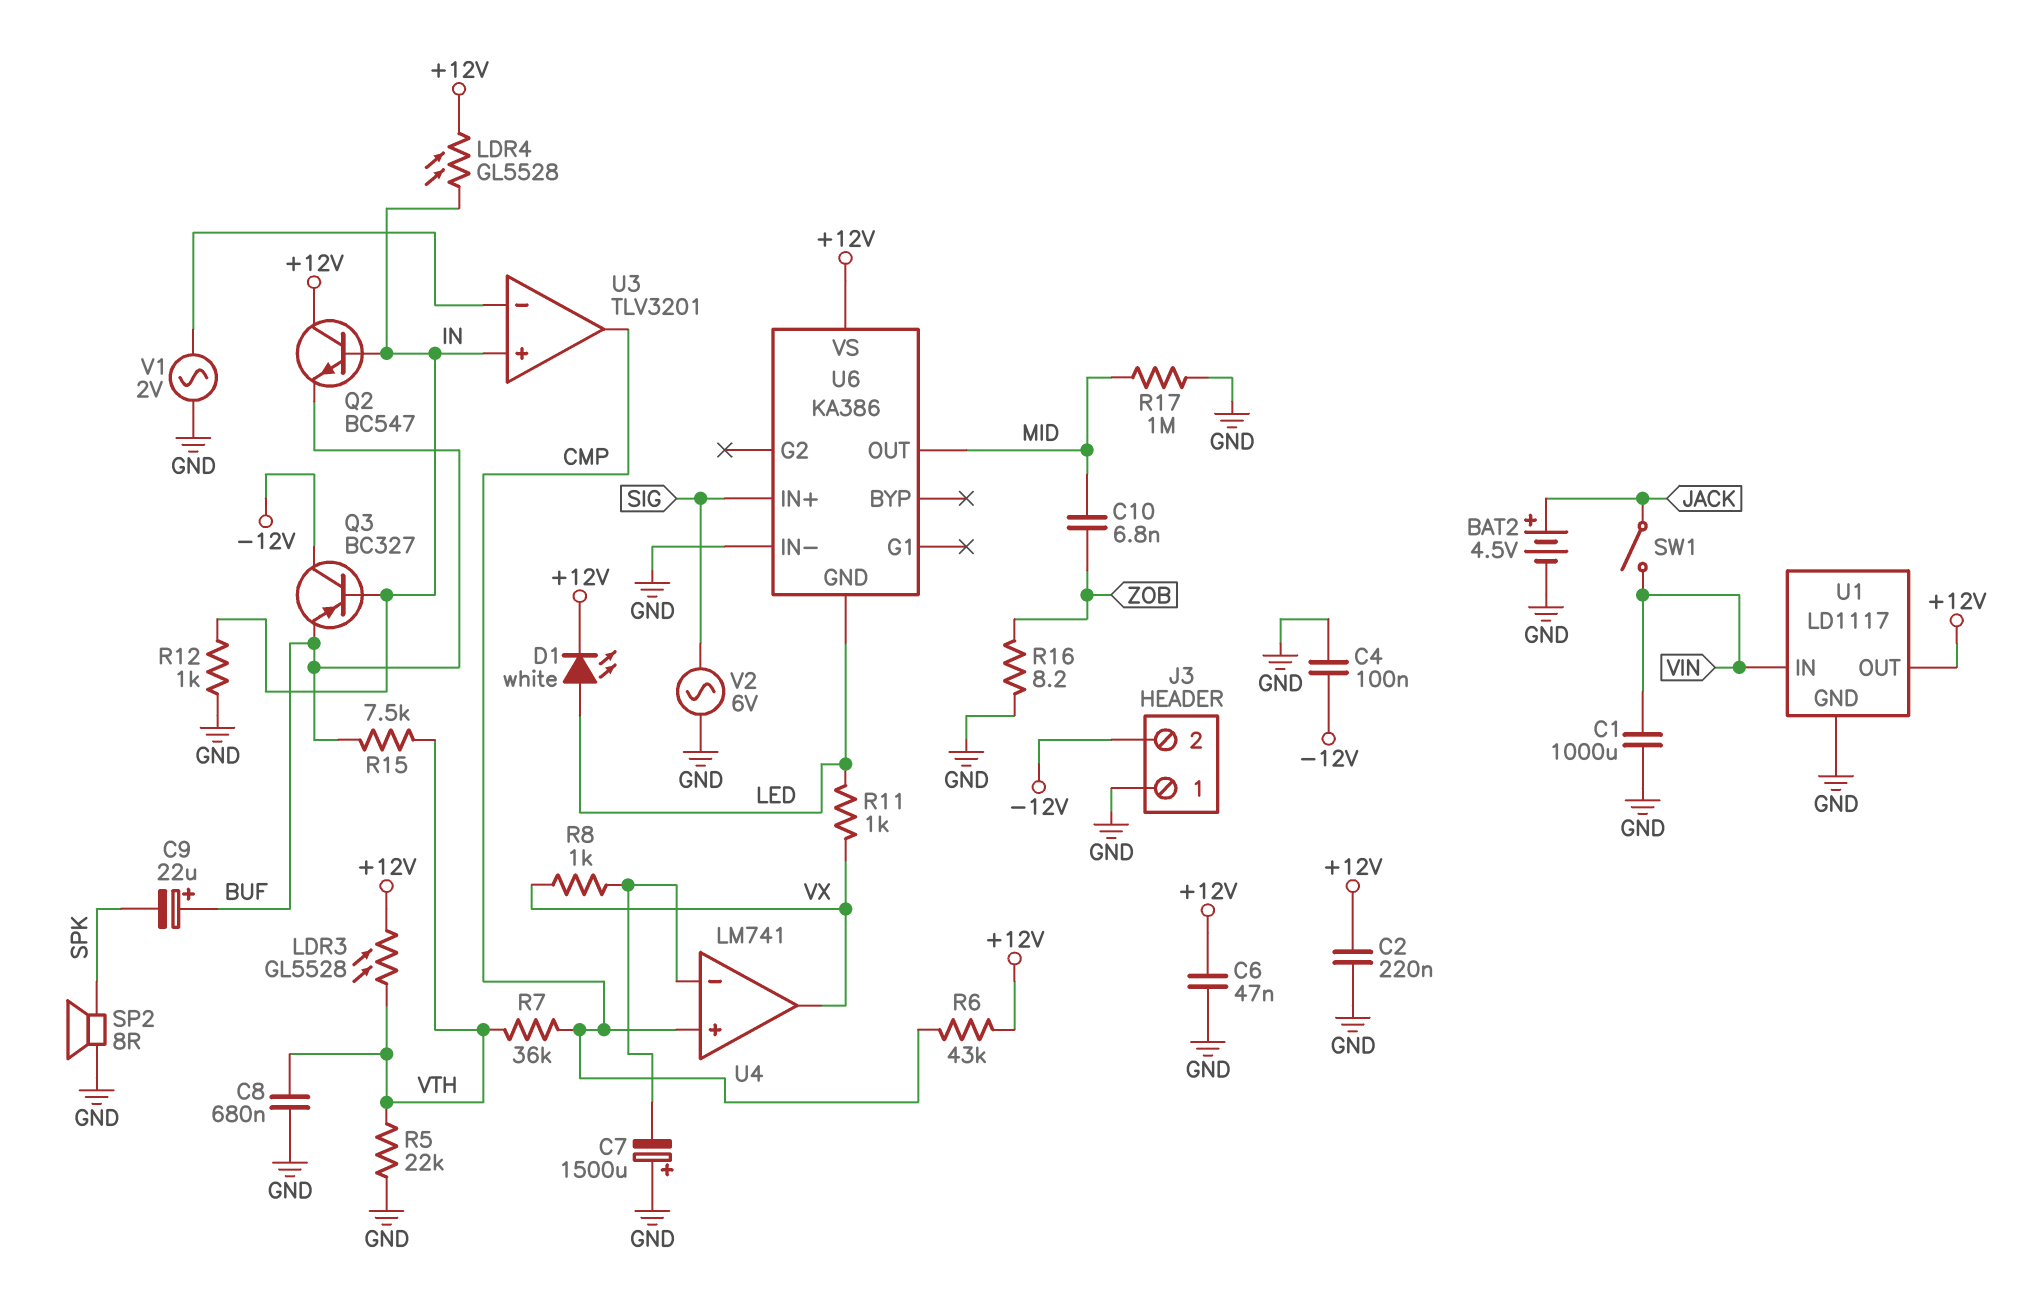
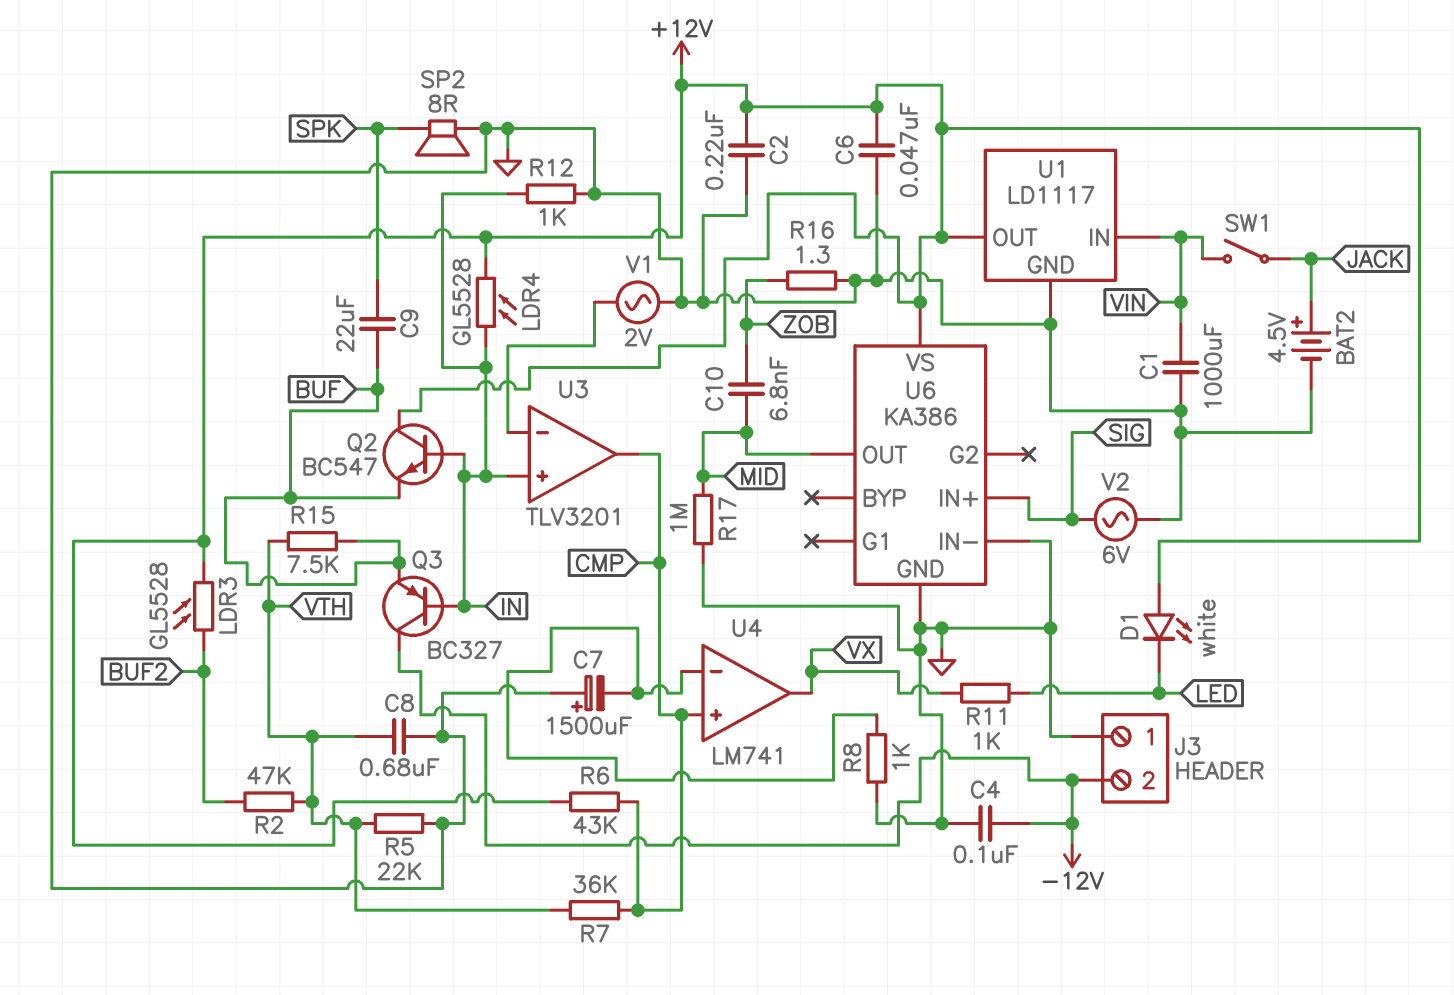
C9: 22uF (plus BUF, minus SPK) -> 22uF (BUF, SPK)
D1: LED white (A LED, K +12V) -> LED white (A +12V, K LED)
LDR3: GL5528 (+12V, VTH) -> GL5528 (+12V, BUF2)
R2: none -> 47k (BUF2, VTH)
R8: 1k (U4/in-, VX) -> 1k (GND, U4/in-)
R16: 8.2 (GND, ZOB) -> 1.3 (GND, ZOB)
U6 pin GND: LED -> GND

